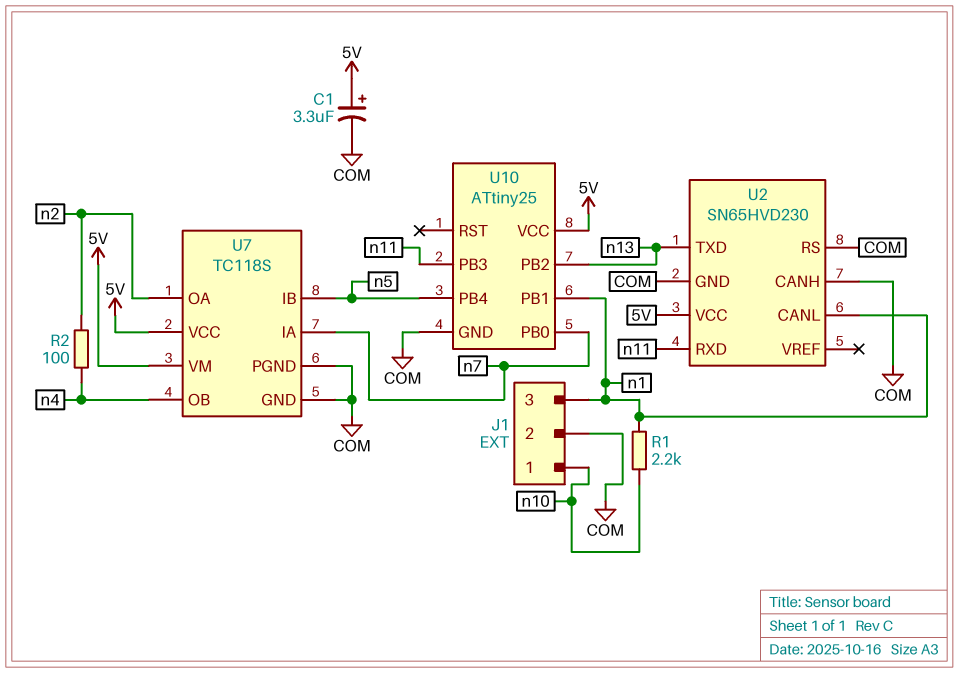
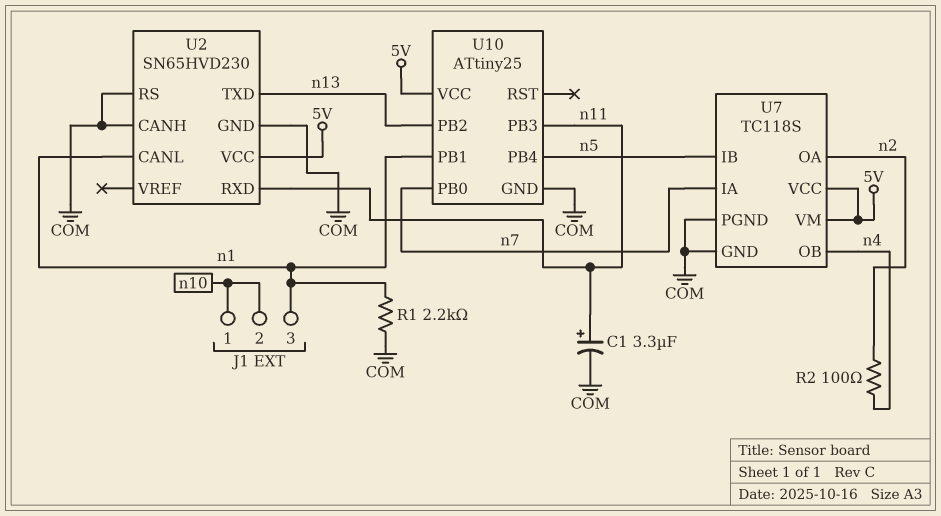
C1: 3.3uF (plus 5V, minus COM) -> 3.3uF (plus n11, minus COM)
J1 pin 2: COM -> n10
R1: 2.2k (n1, n10) -> 2.2k (COM, n1)

